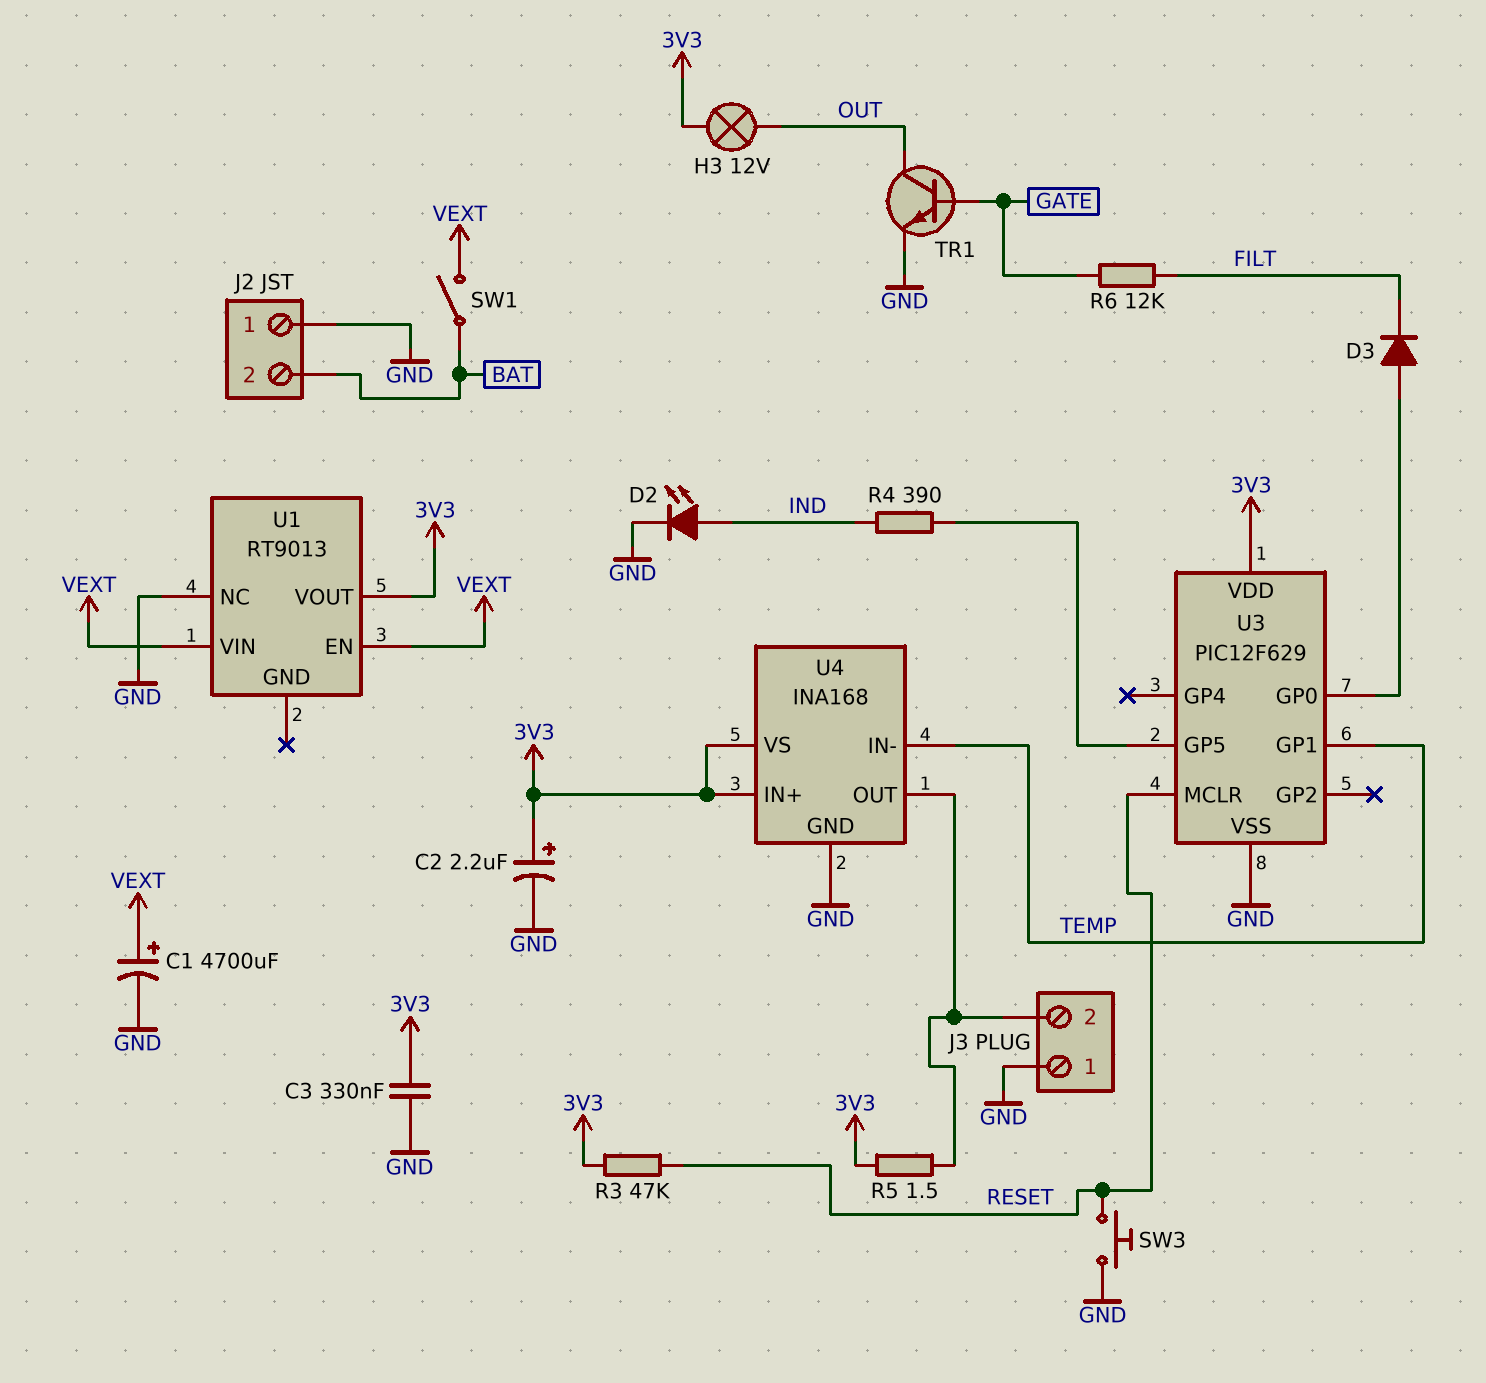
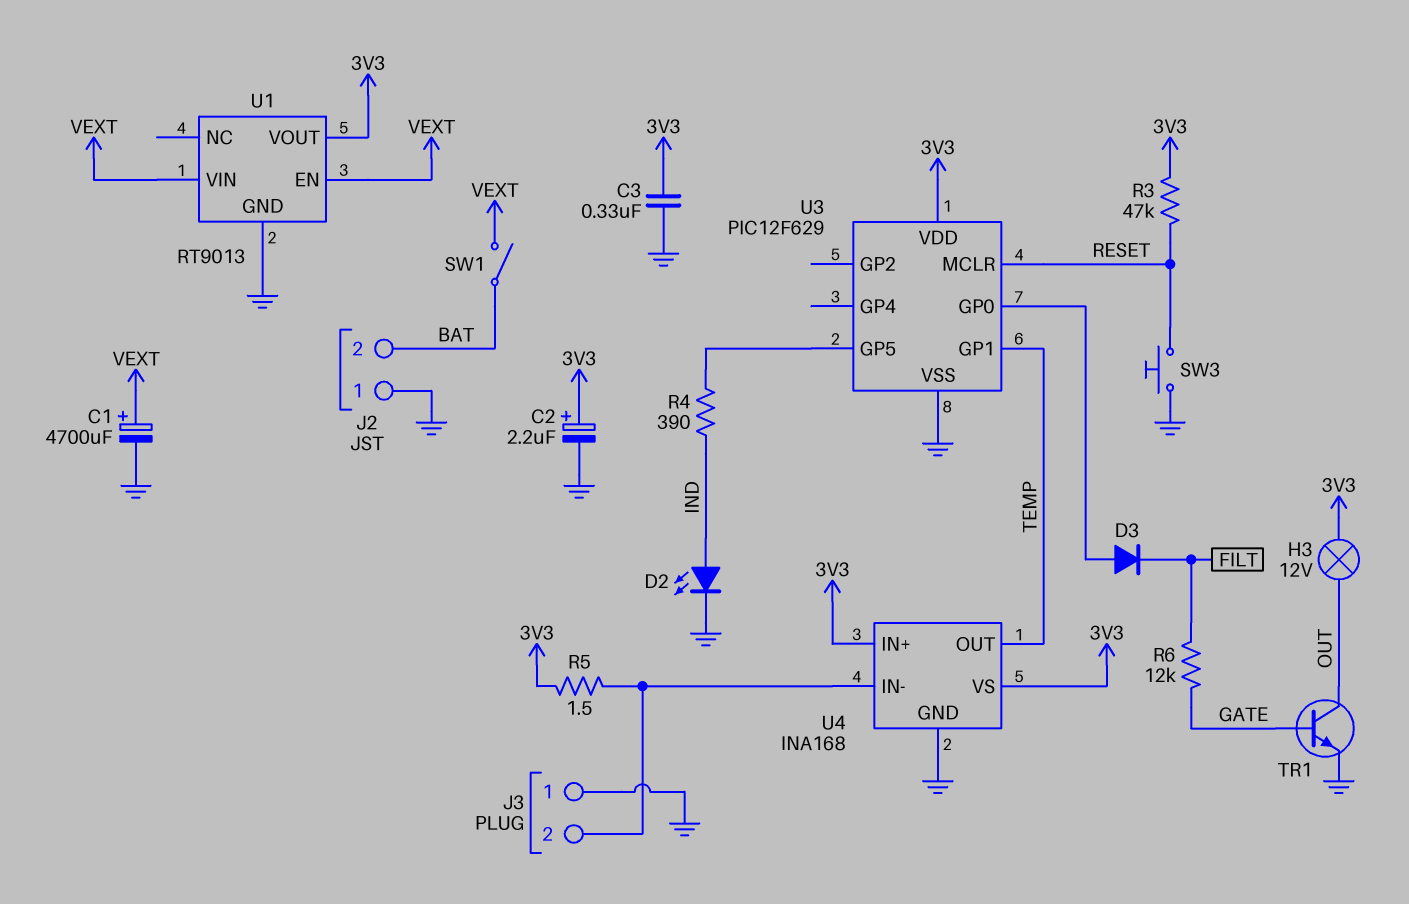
U1 pin GND: none -> GND
U1 pin NC: GND -> none
U4 pin IN-: TEMP -> J3/2
U4 pin OUT: J3/2 -> TEMP

